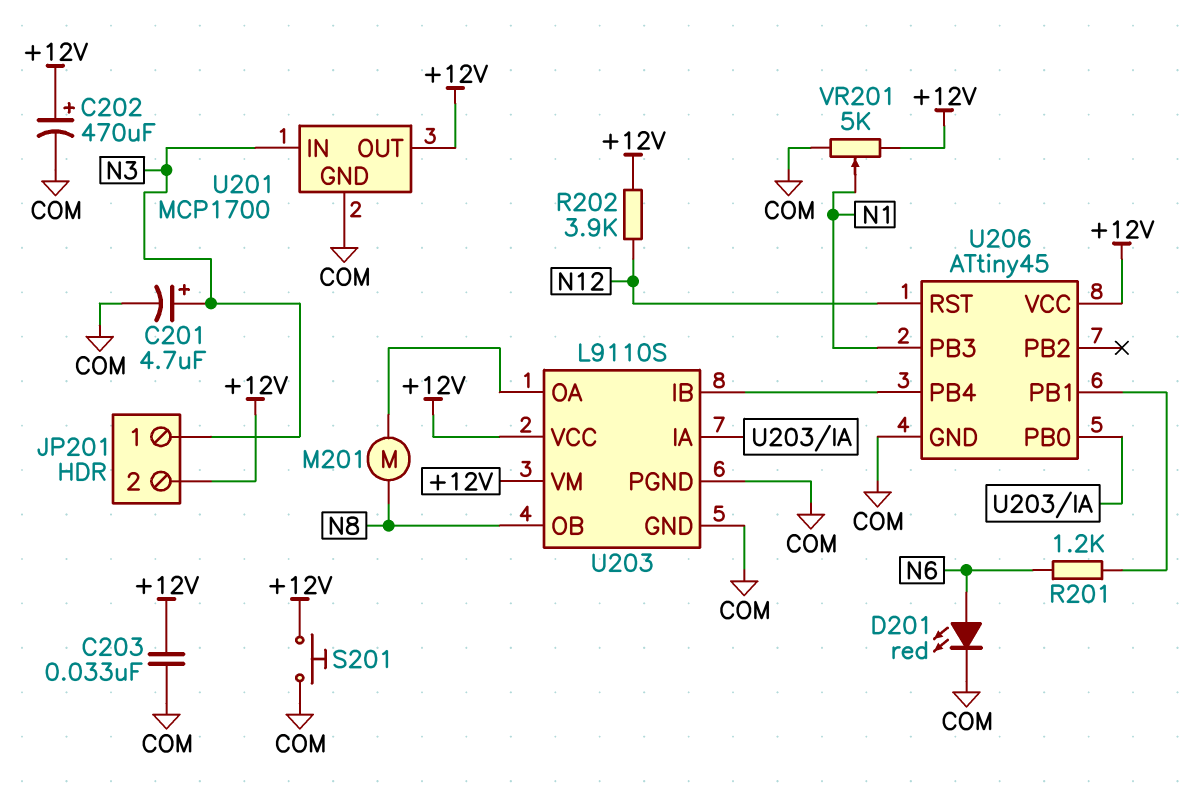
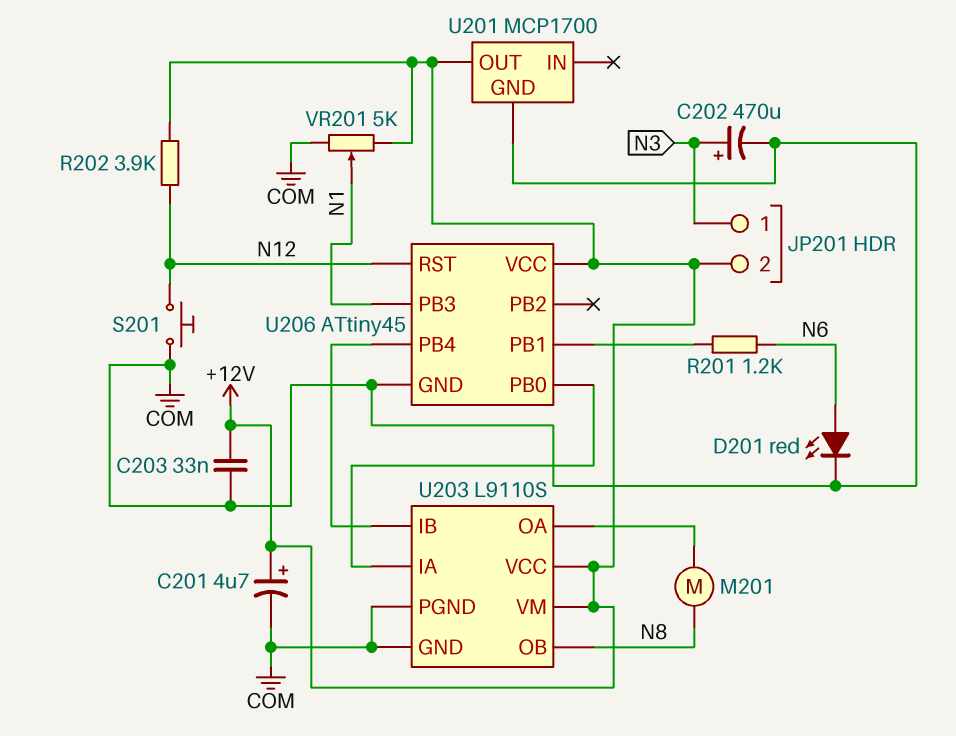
C201: 4.7uF (plus N3, minus COM) -> 4.7uF (plus +12V, minus COM)
C202: 470uF (plus +12V, minus COM) -> 470uF (plus N3, minus COM)
S201: button (+12V, COM) -> button (COM, N12)
U201 pin IN: N3 -> none

